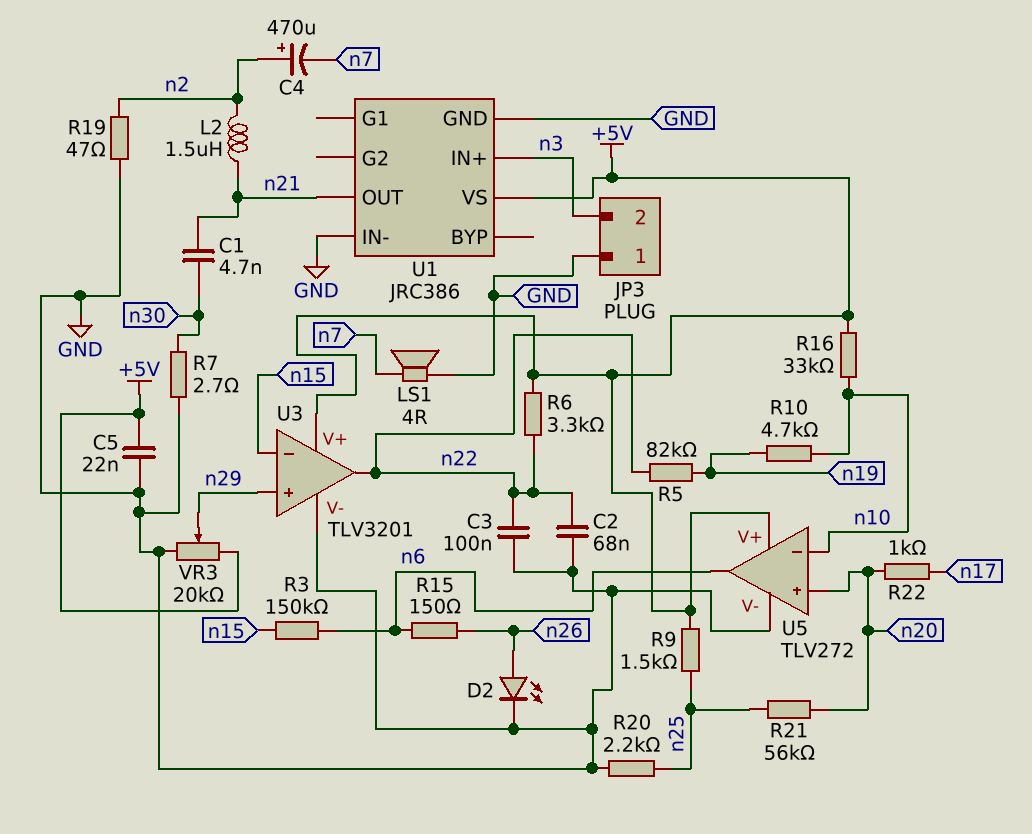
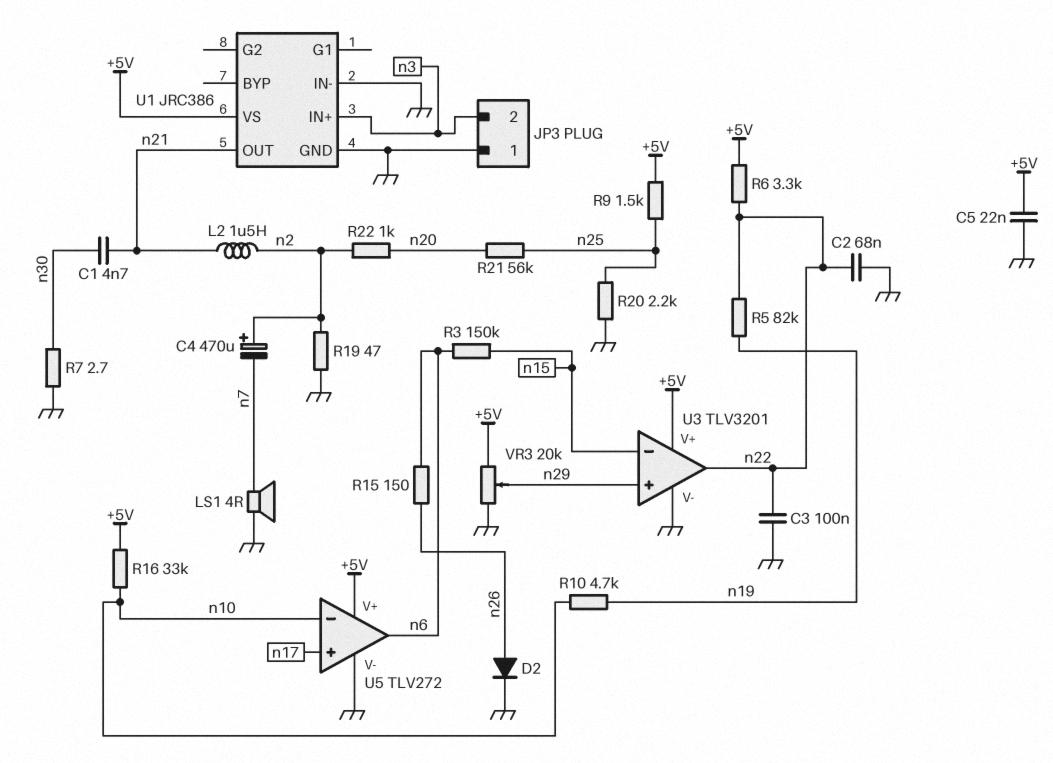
D2: LED (A n26, K GND) -> diode (A n26, K GND)
R22: 1k (n17, n20) -> 1k (n2, n20)
U5 pin in+: n20 -> n17

